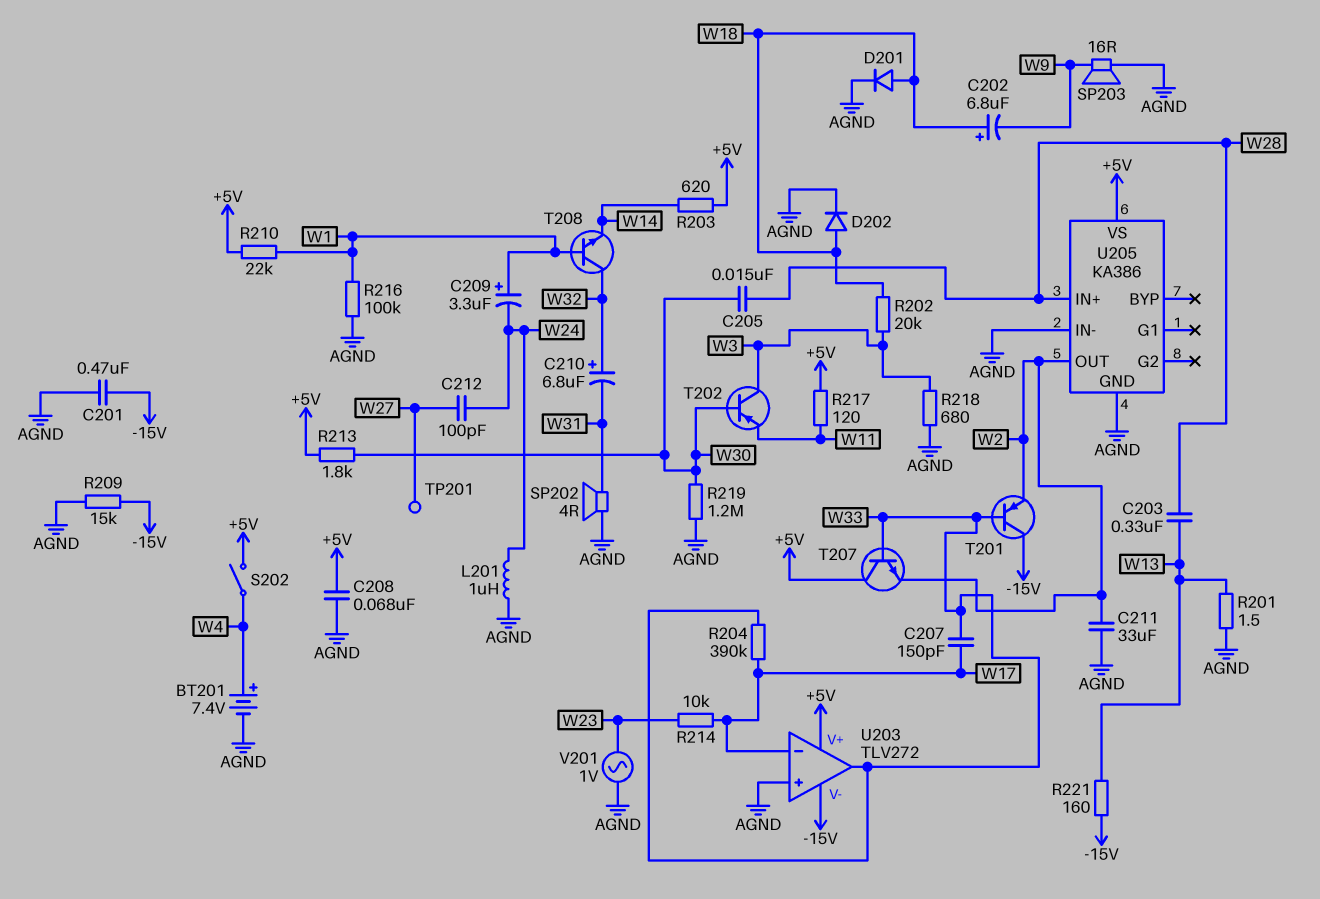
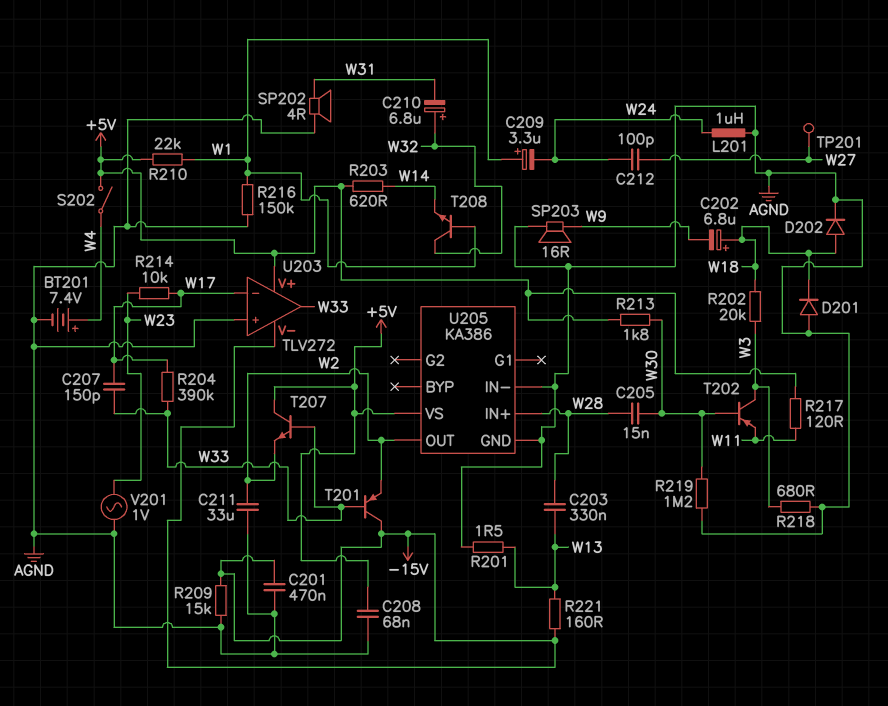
D201: diode (A W18, K AGND) -> diode (A AGND, K W18)
R216: 100k (AGND, W1) -> 150k (AGND, W1)

